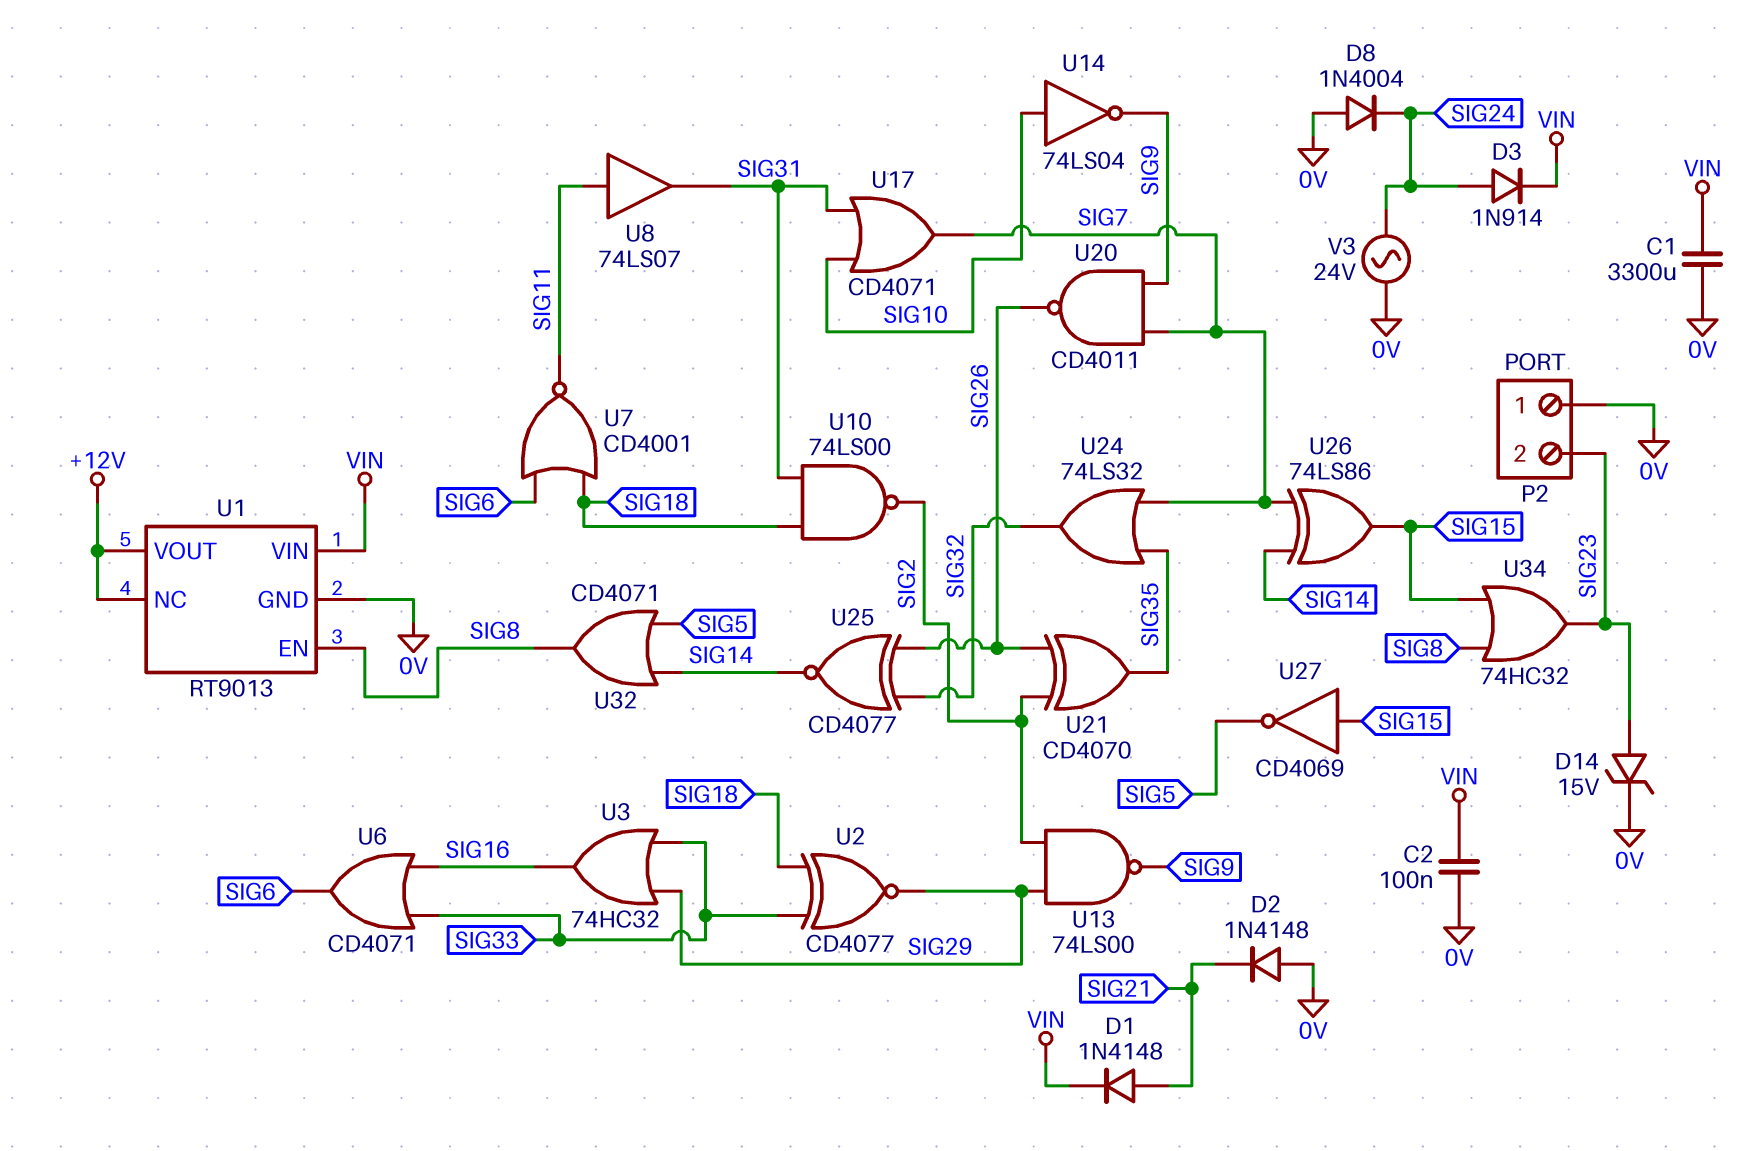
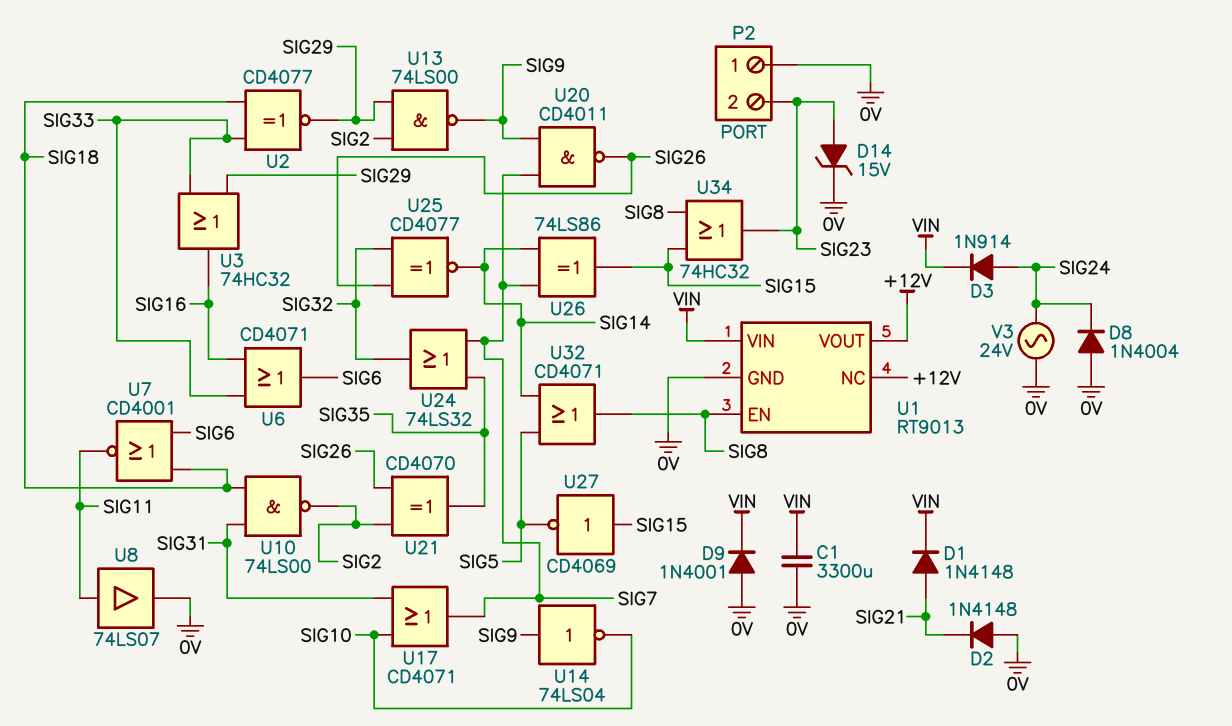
C2: 100nF (0V, VIN) -> none
D9: none -> diode 1N4001 (A 0V, K VIN)
U8: buffer 74LS07 (in SIG11, out SIG31) -> buffer 74LS07 (in SIG11, out 0V)
U14: NOT 74LS04 (in SIG10, out SIG9) -> NOT 74LS04 (in SIG9, out SIG10)

